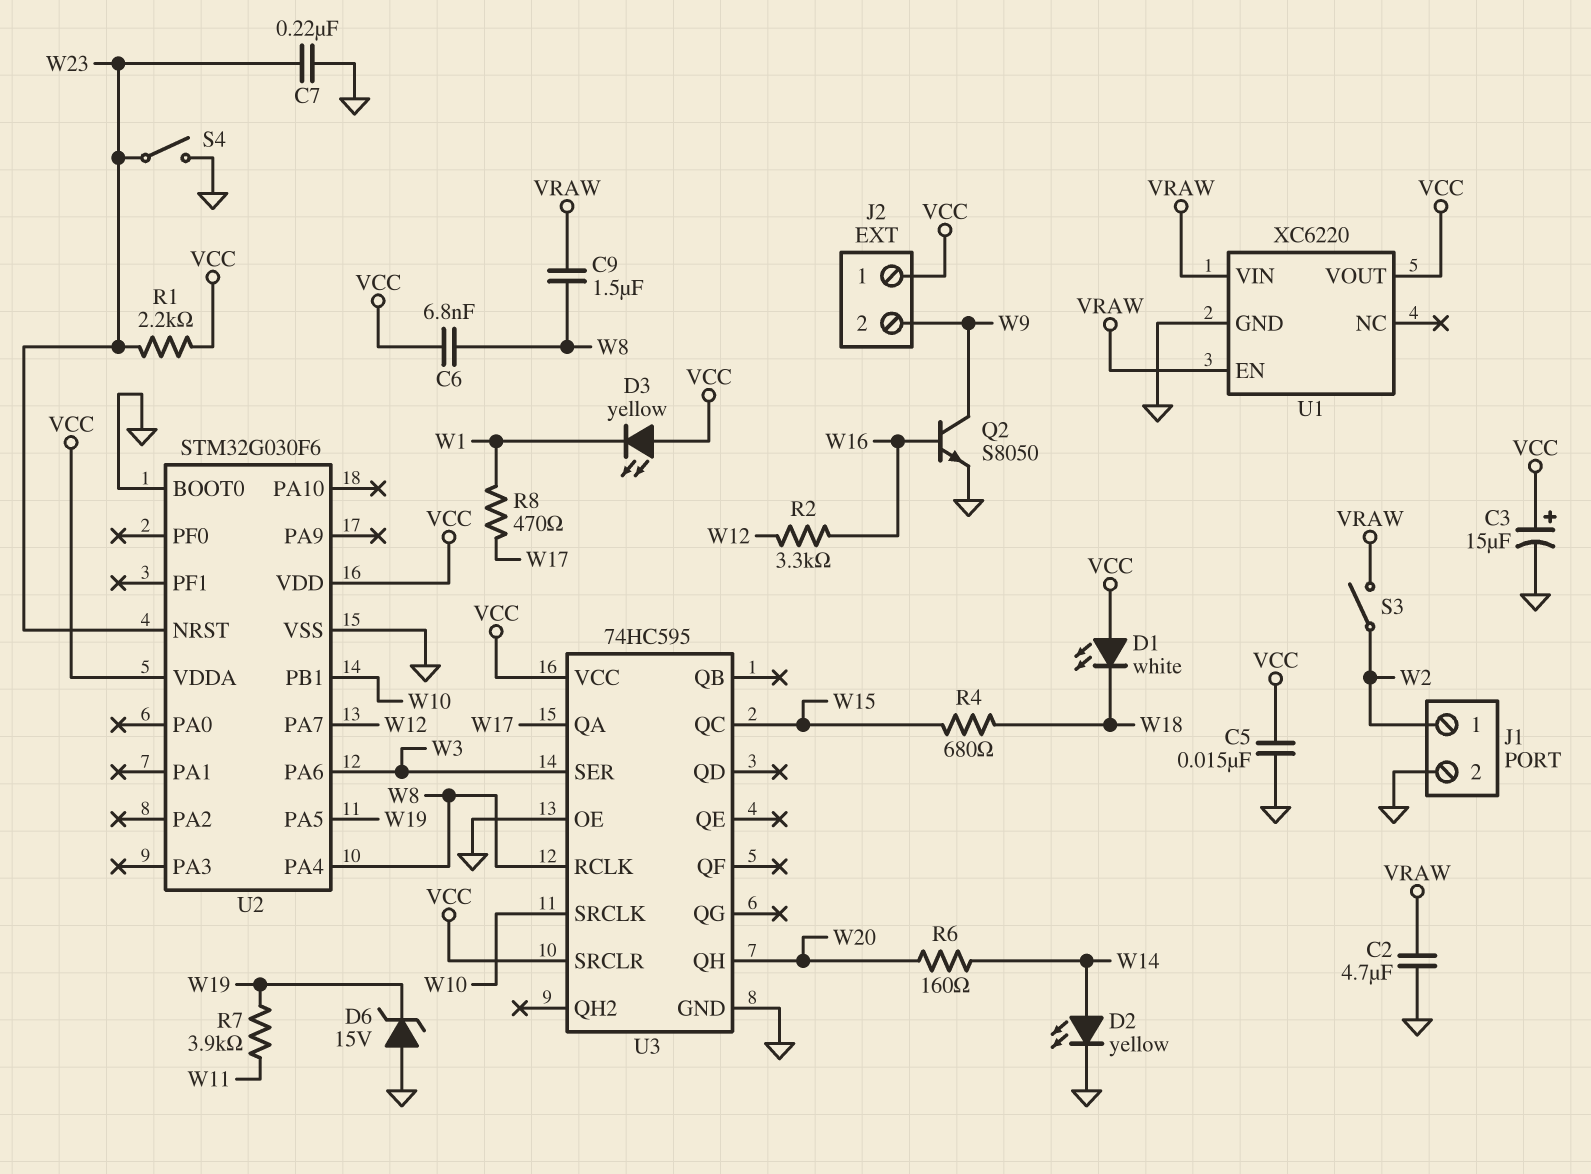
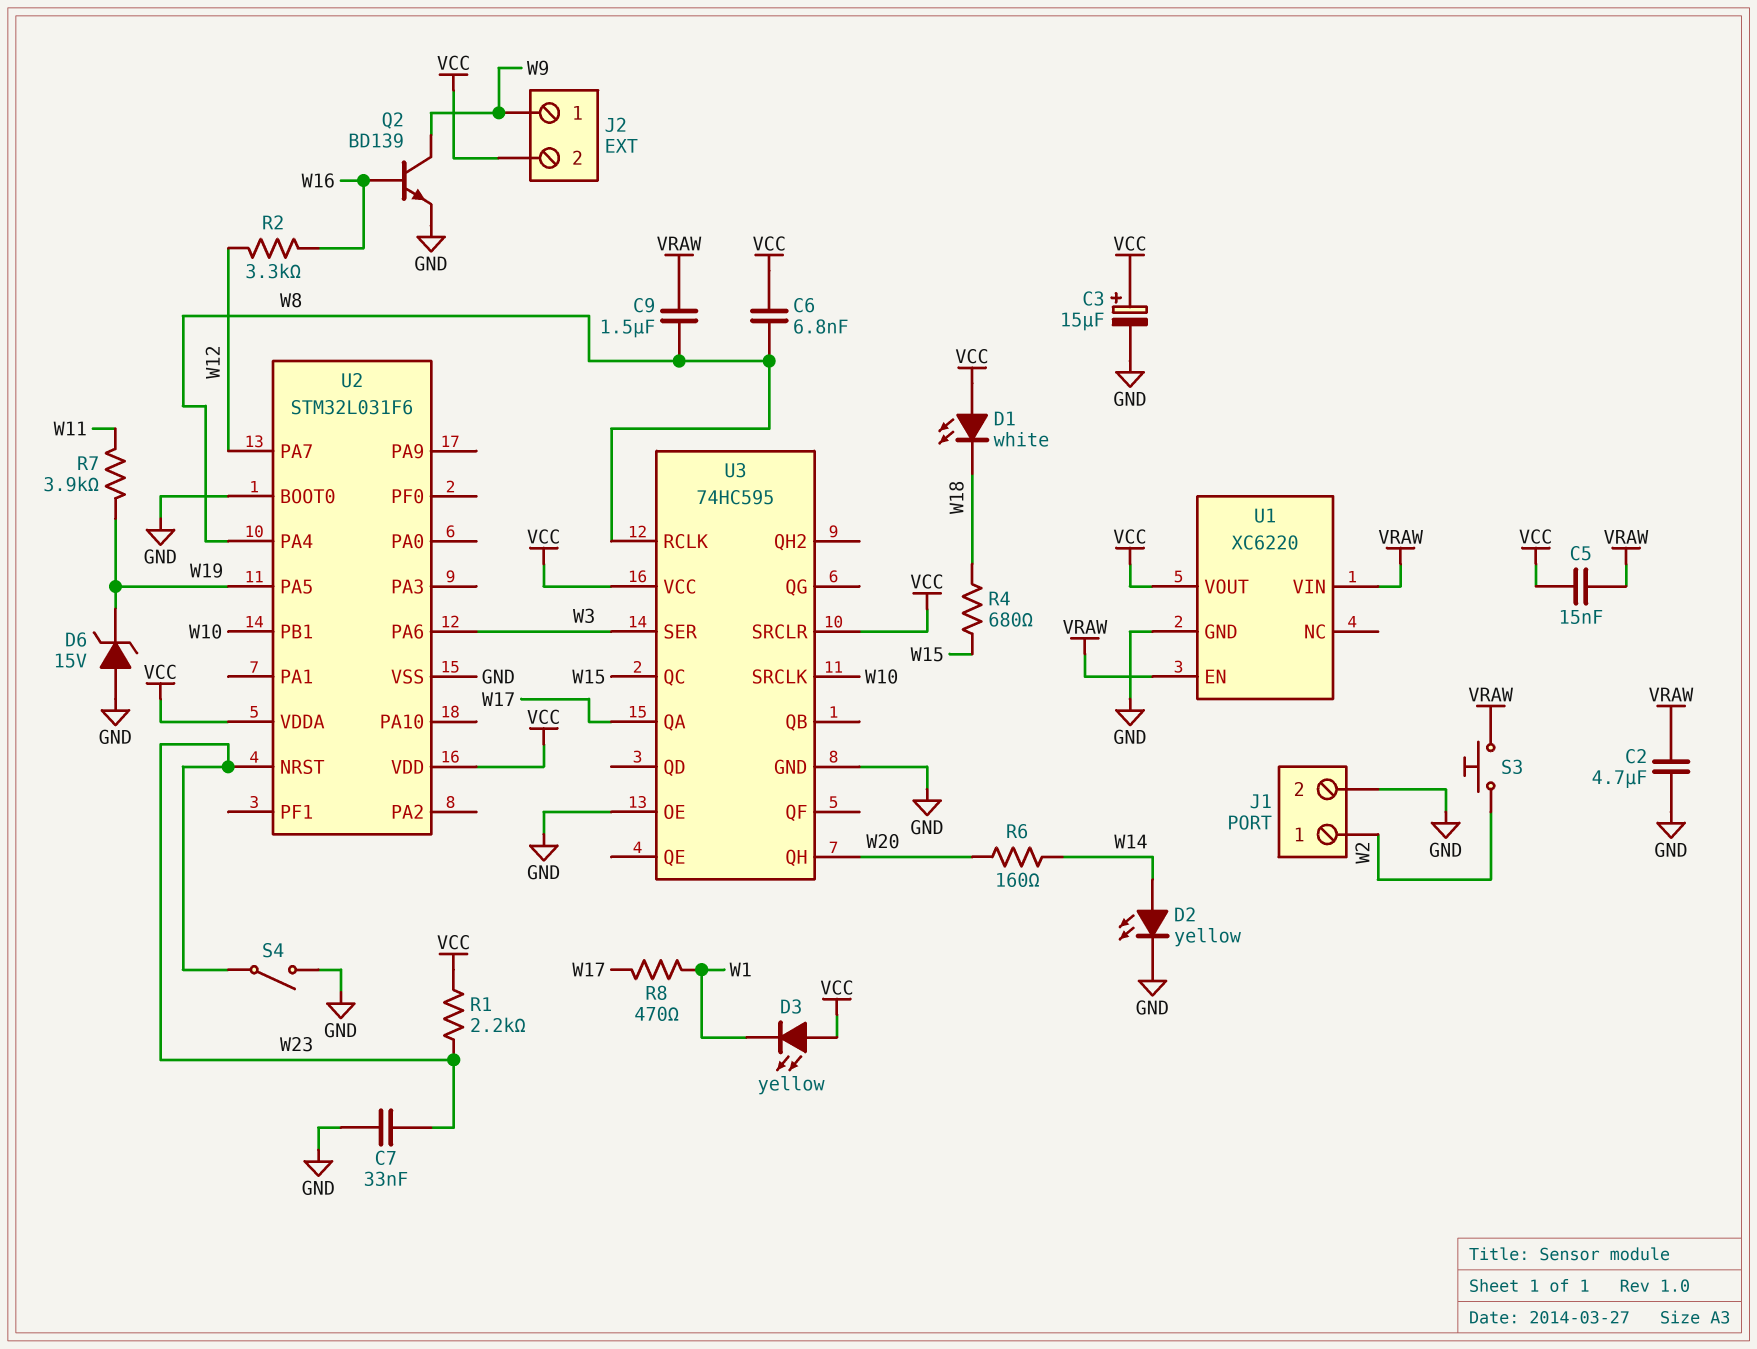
C5: 15nF (GND, VCC) -> 15nF (VCC, VRAW)
C7: 220nF (GND, W23) -> 33nF (GND, W23)
J2 pin 1: VCC -> W9
J2 pin 2: W9 -> VCC
Q2: NPN S8050 (B W16, C W9, E GND) -> NPN BD139 (B W16, C W9, E GND)
S3: switch (VRAW, W2) -> button (VRAW, W2)
U2: STM32G030F6 -> STM32L031F6

